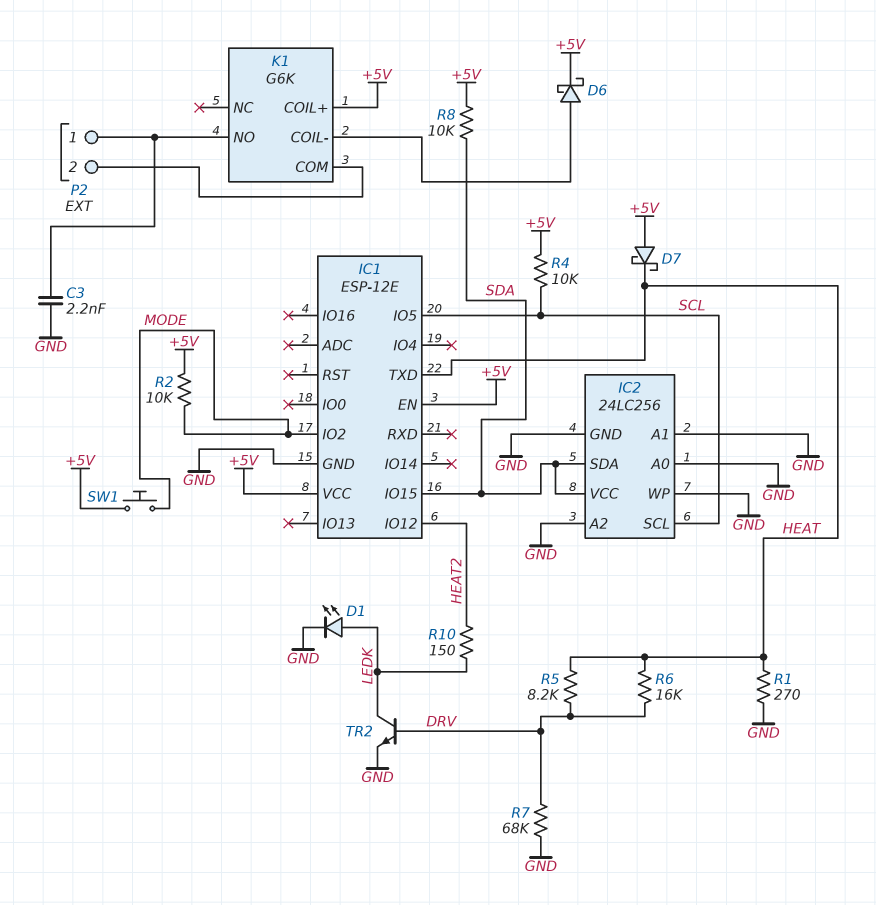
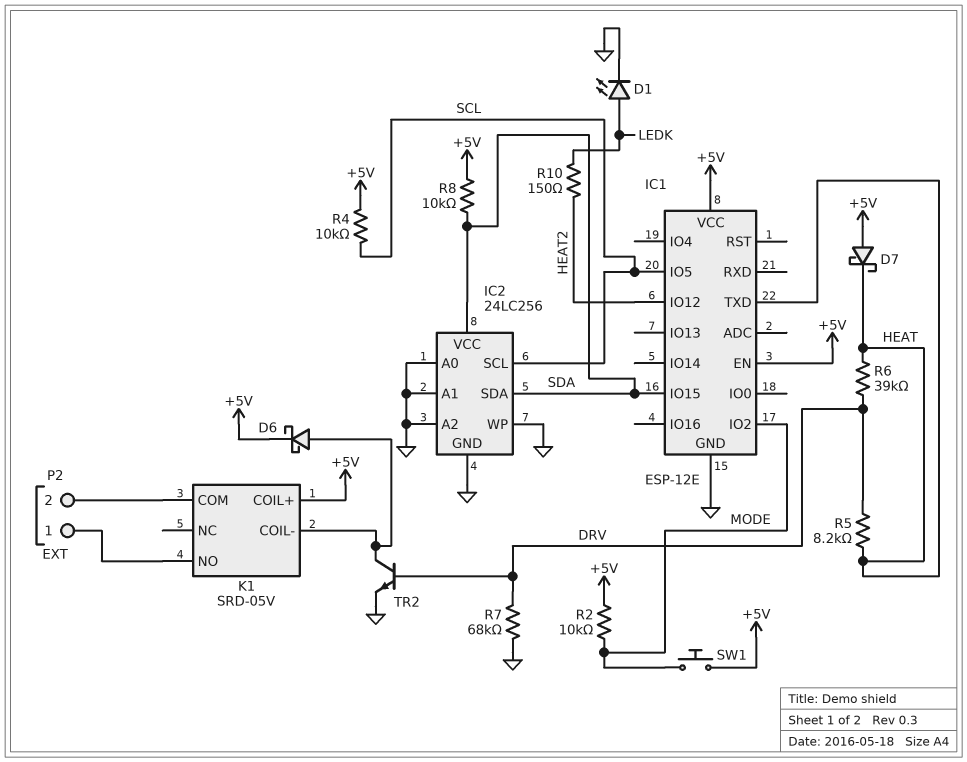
C3: 2.2nF (GND, K1/NO) -> none
K1: G6K -> SRD-05V
R1: 270 (GND, HEAT) -> none
R6: 16k (DRV, HEAT) -> 39k (DRV, HEAT)
TR2: NPN (B DRV, C LEDK, E GND) -> NPN (B DRV, C K1/COIL-, E GND)

